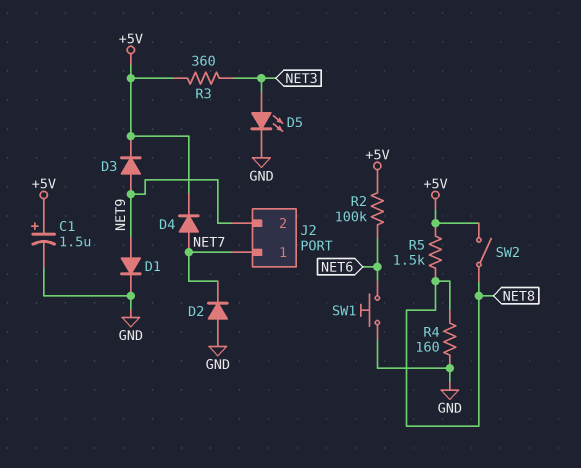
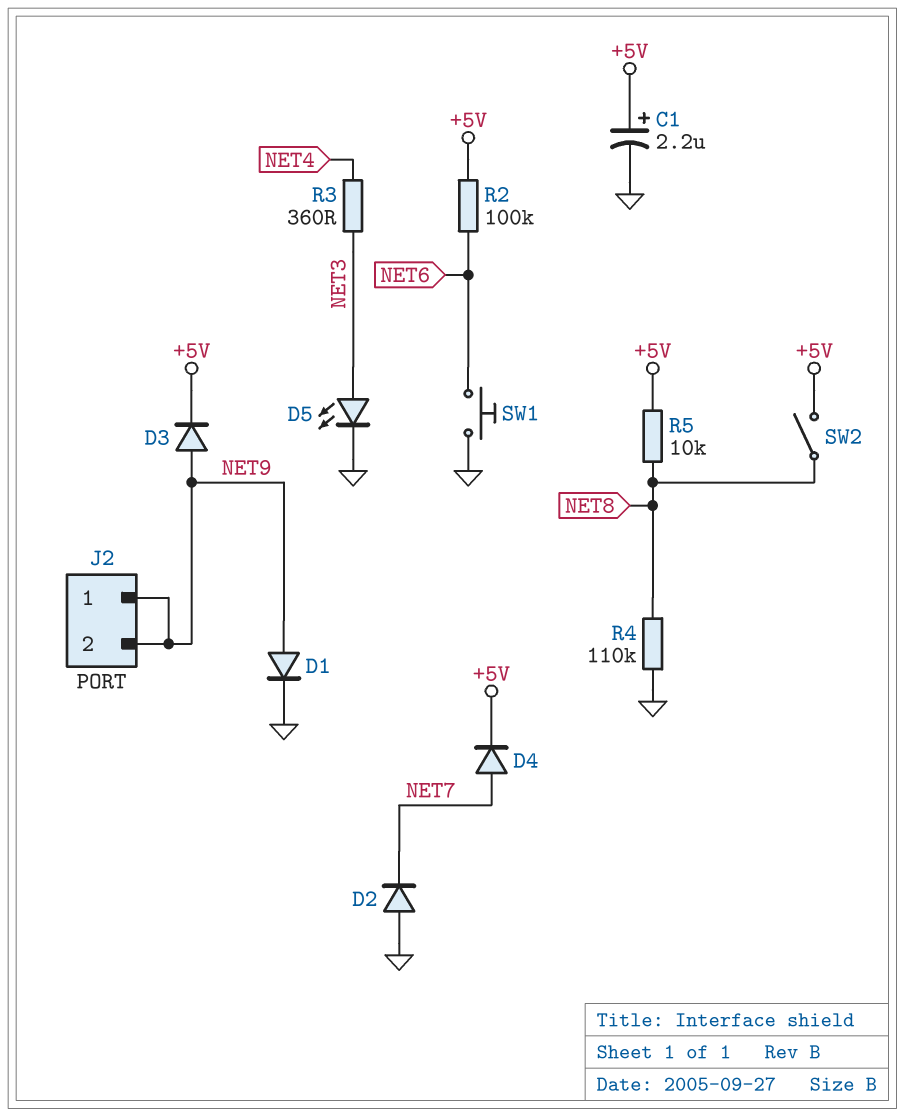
C1: 1.5uF (plus +5V, minus GND) -> 2.2uF (plus +5V, minus GND)
J2 pin 1: NET7 -> NET9
R3: 360 (+5V, NET3) -> 360 (NET3, NET4)
R4: 160 (GND, NET8) -> 110k (GND, NET8)
R5: 1.5k (+5V, NET8) -> 10k (+5V, NET8)

